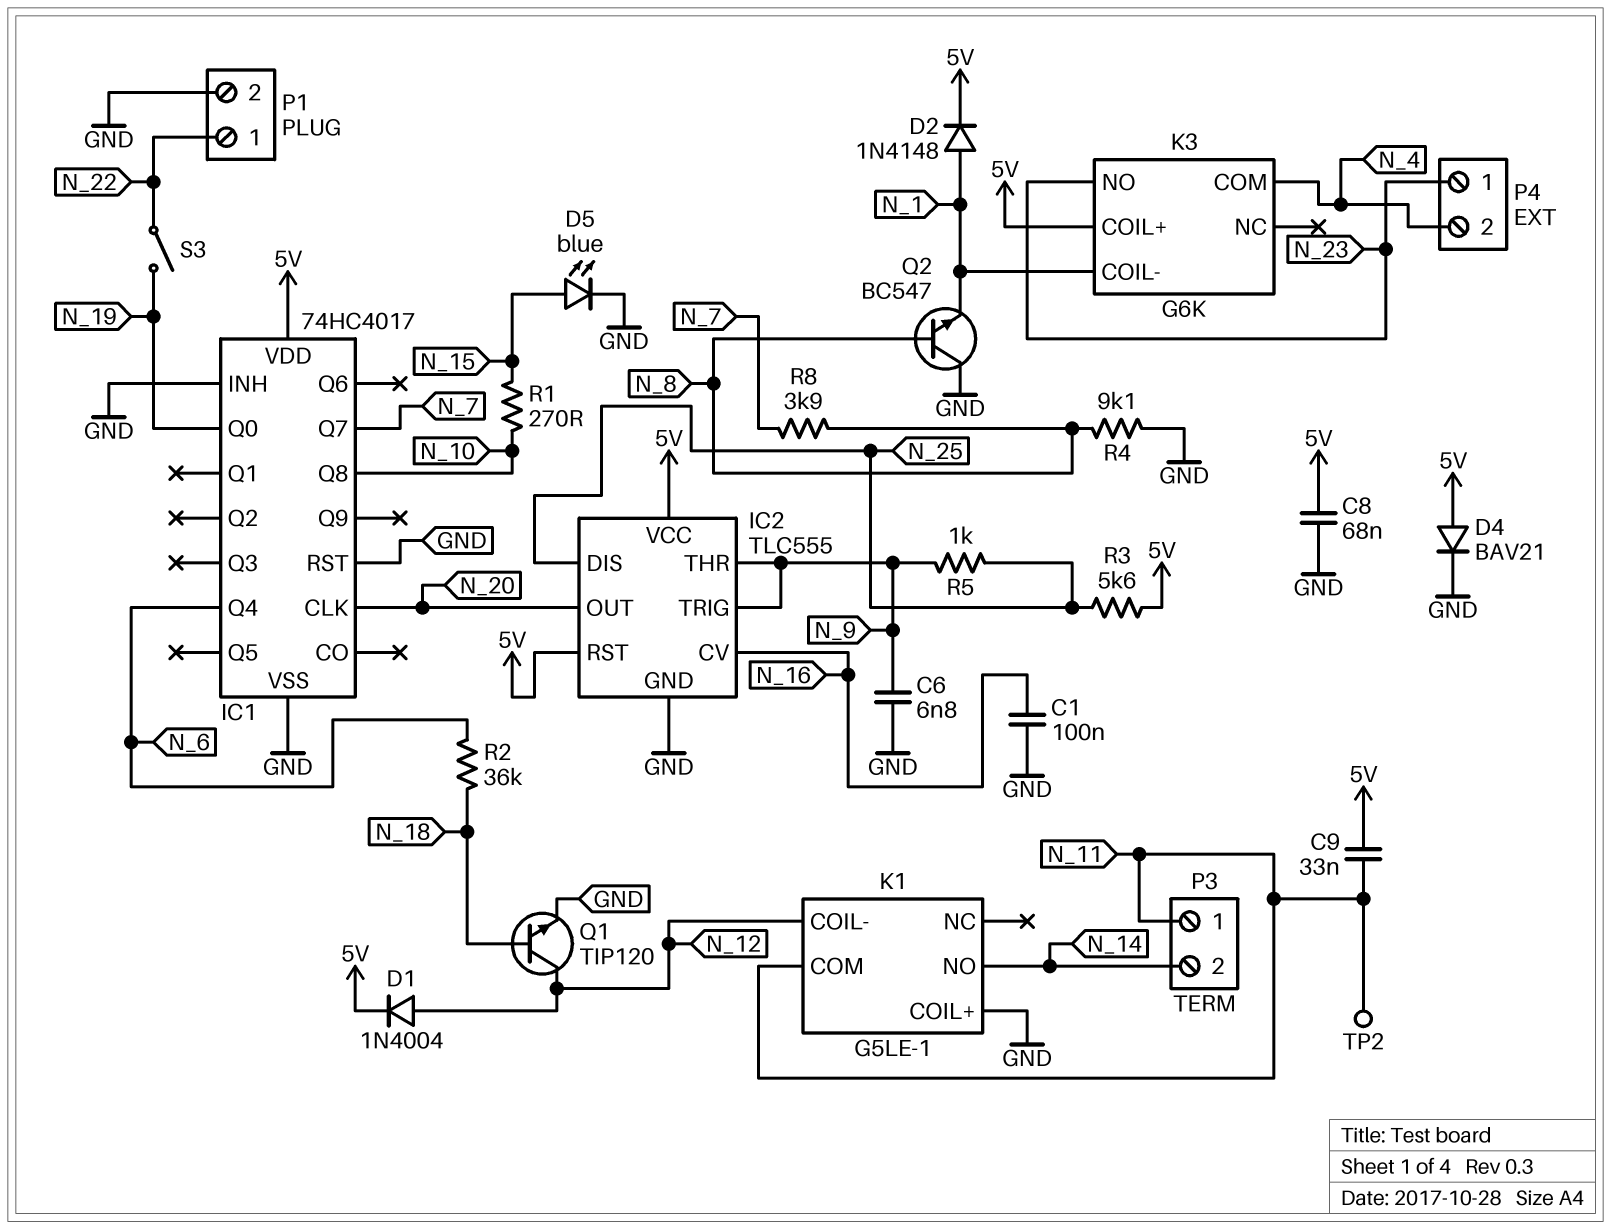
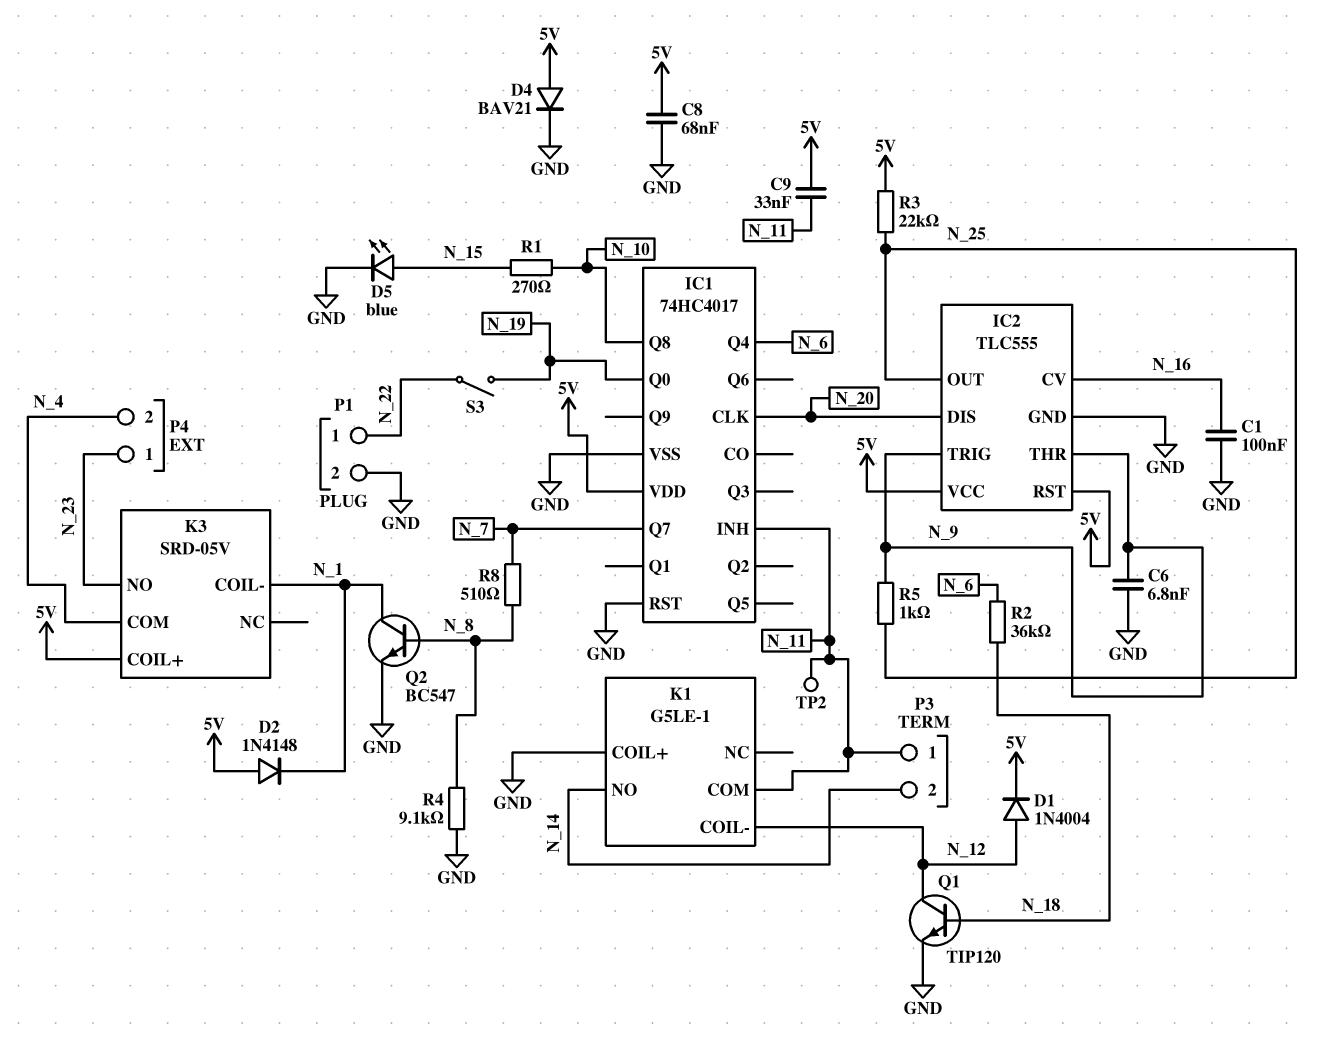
D2: diode 1N4148 (A N_1, K 5V) -> diode 1N4148 (A 5V, K N_1)
IC1 pin INH: GND -> N_11
IC2 pin DIS: N_25 -> N_20
IC2 pin OUT: N_20 -> N_25
K3: G6K -> SRD-05V
Q2: NPN BC547 (B N_8, C GND, E N_1) -> NPN BC547 (B N_8, C N_1, E GND)
R3: 5.6k (5V, N_25) -> 22k (5V, N_25)
R8: 3.9k (N_7, N_8) -> 510 (N_7, N_8)

